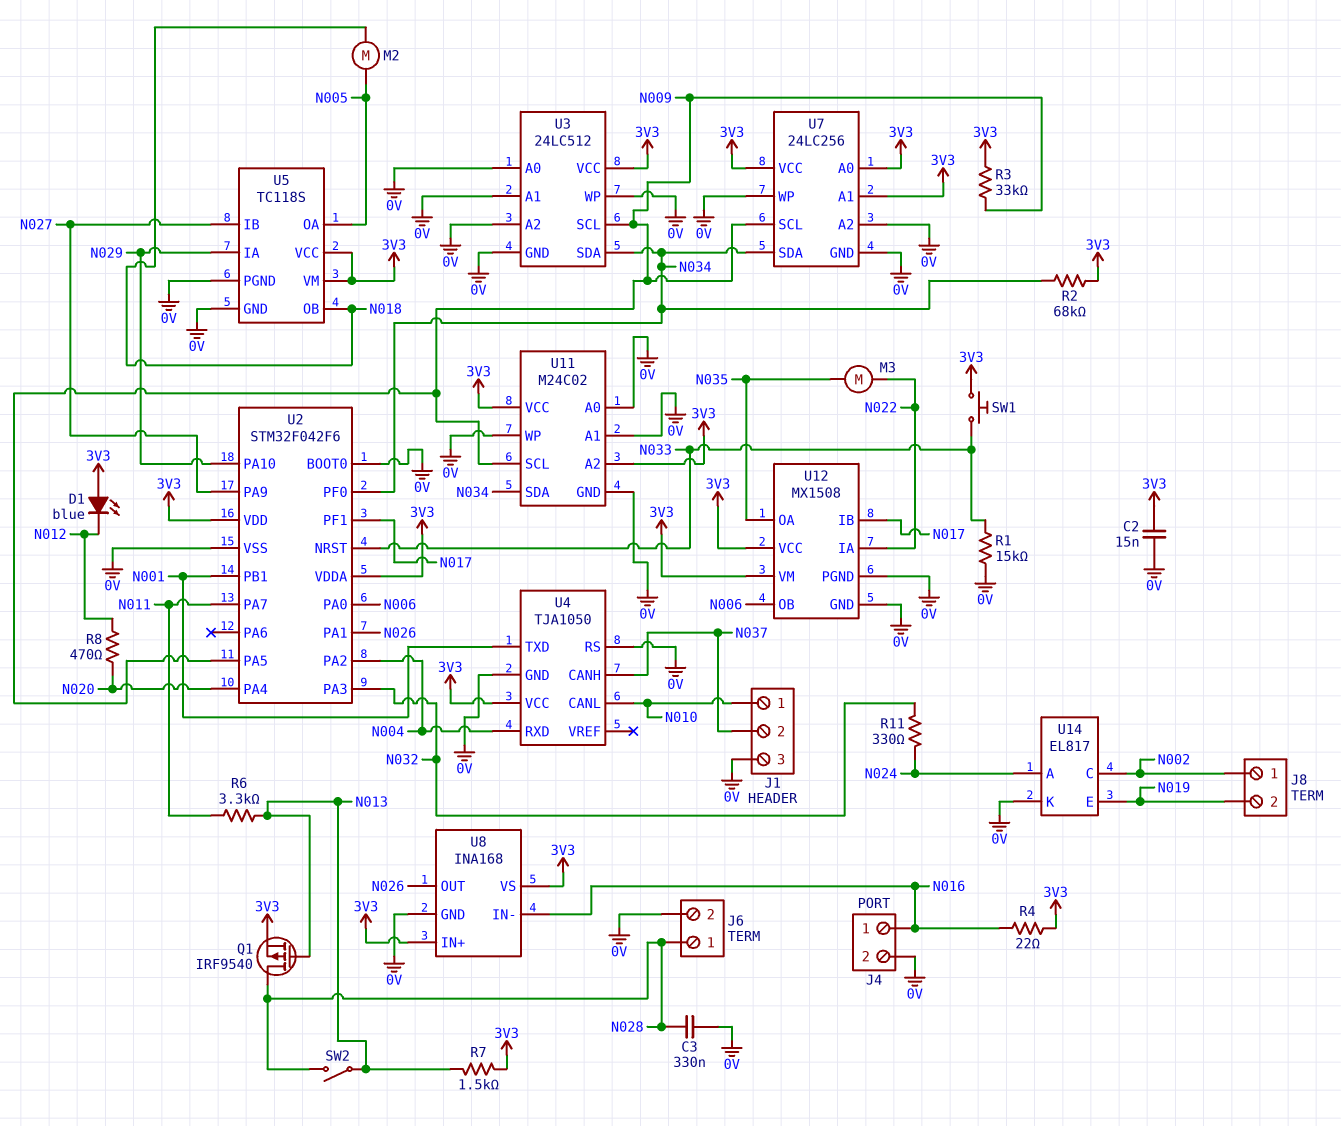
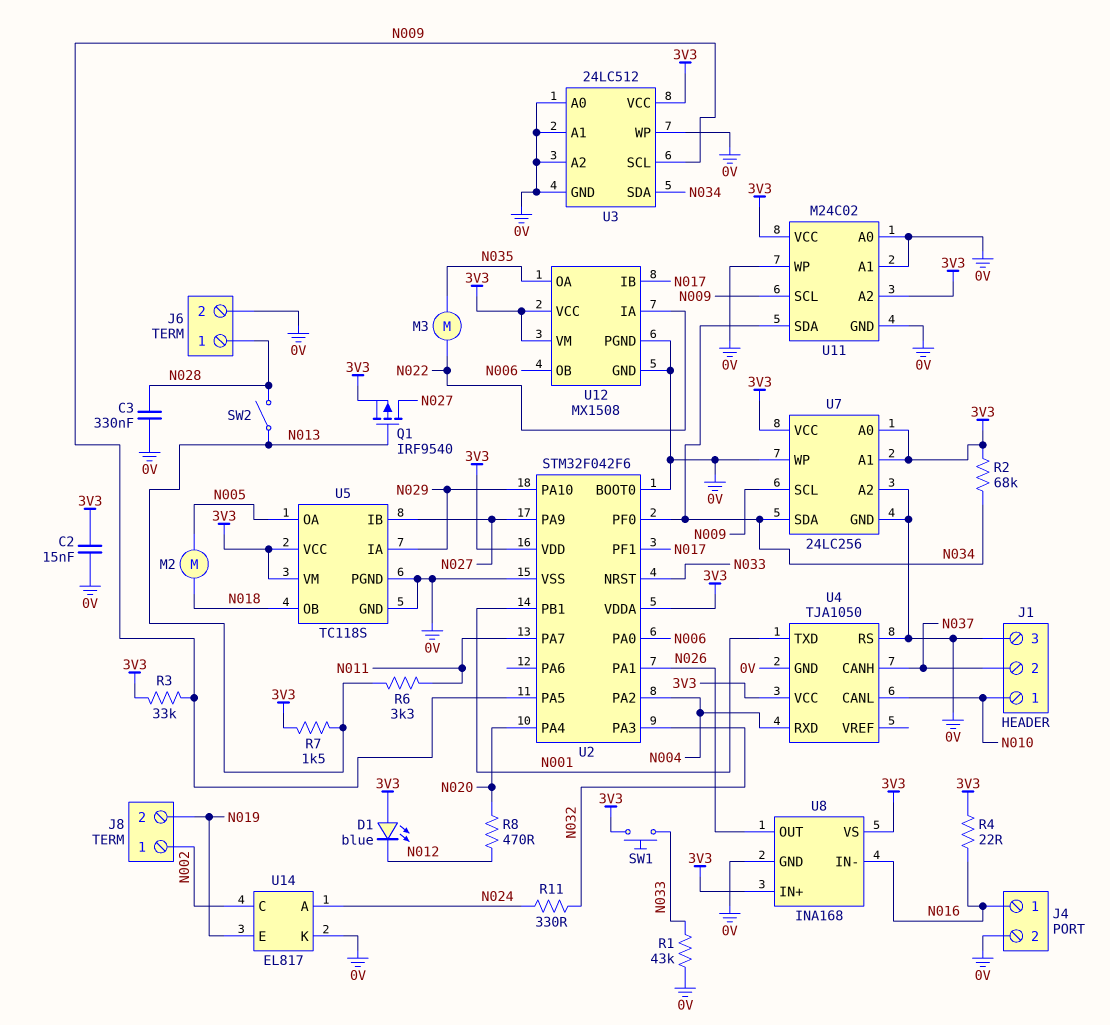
Q1: PMOS IRF9540 (G N013, D N028, S 3V3) -> PMOS IRF9540 (G N013, D N027, S 3V3)
R1: 15k (0V, N033) -> 43k (0V, N033)

